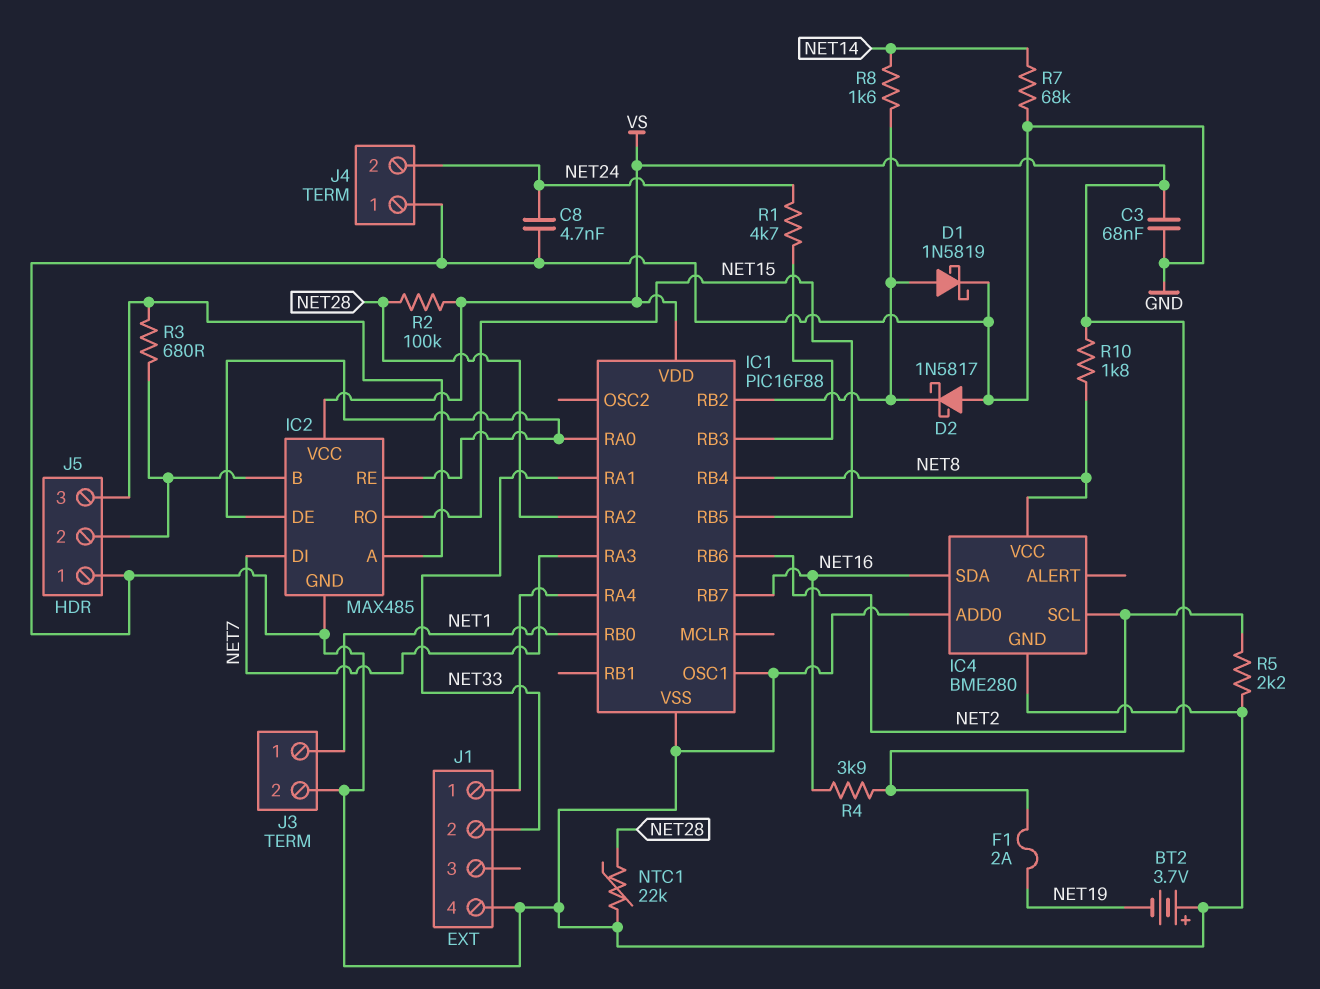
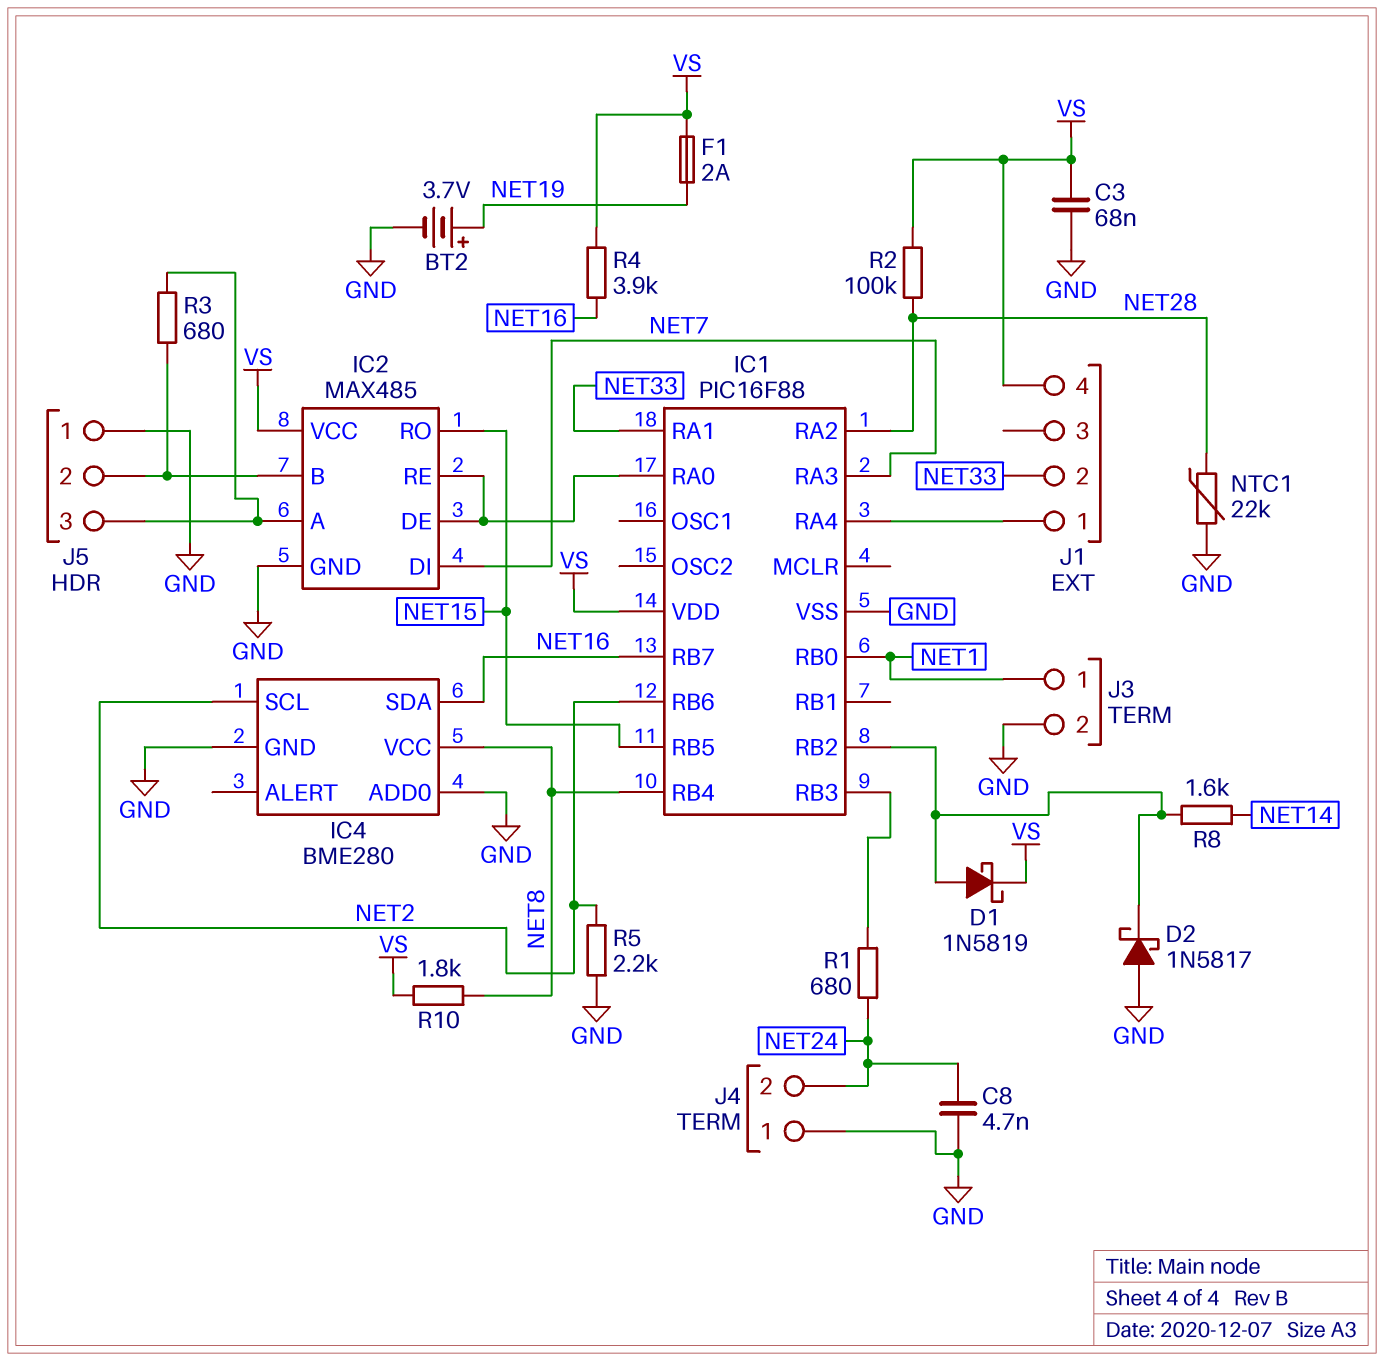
BT2: 3.7V (plus GND, minus NET19) -> 3.7V (plus NET19, minus GND)
D1: schottky 1N5819 (A IC1/RB2, K GND) -> schottky 1N5819 (A IC1/RB2, K VS)
IC1 pin OSC1: GND -> none
J1 pin 4: GND -> VS
R1: 4.7k (IC1/RB3, NET24) -> 680 (IC1/RB3, NET24)
R7: 68k (GND, NET14) -> none

